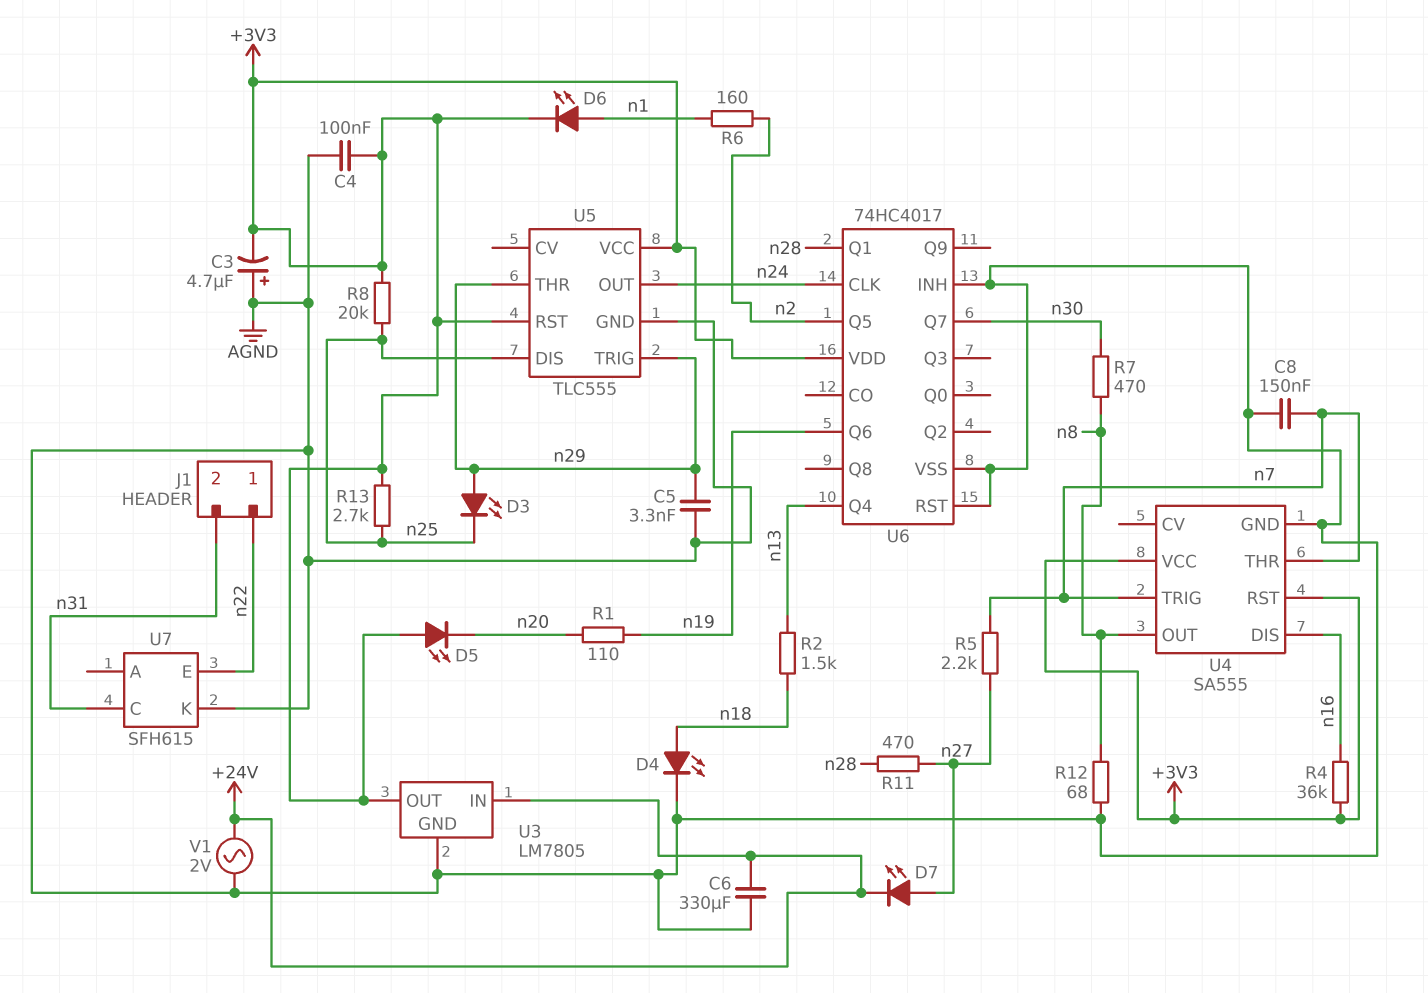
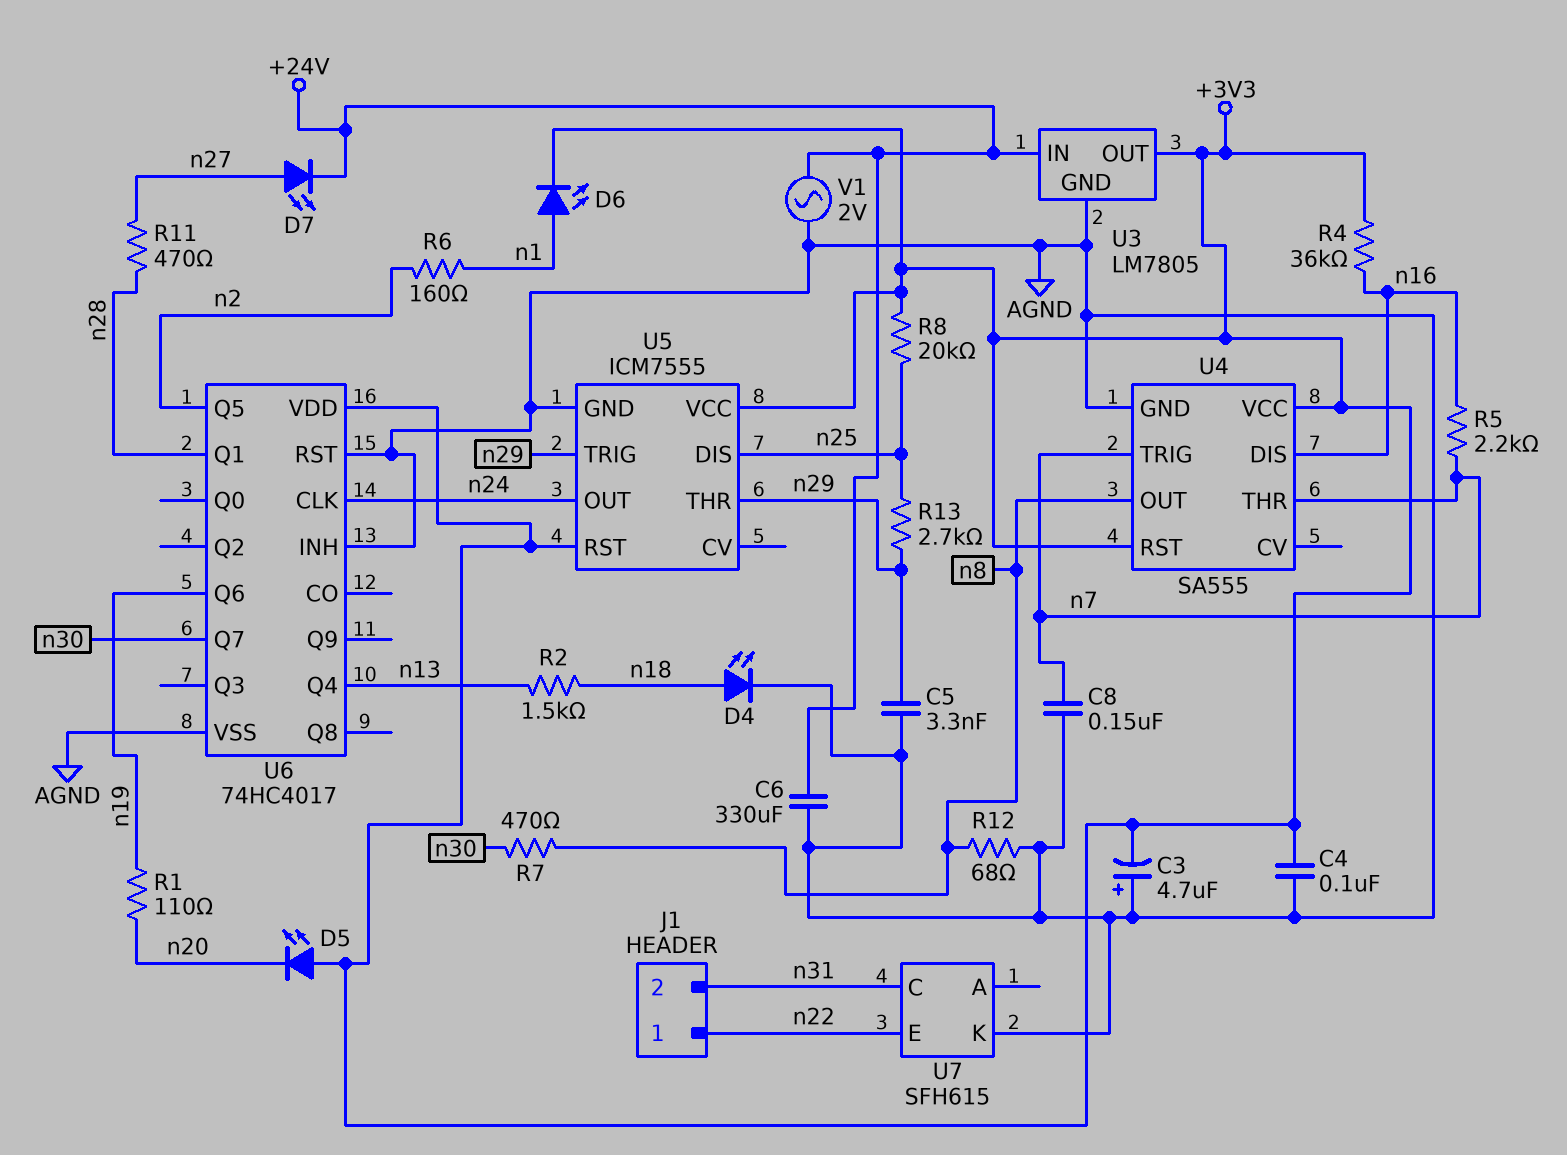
D3: LED (A n29, K n25) -> none
R5: 2.2k (n7, n27) -> 2.2k (n7, n16)
R13: 2.7k (+3V3, n25) -> 2.7k (n25, n29)
U5: TLC555 -> ICM7555

